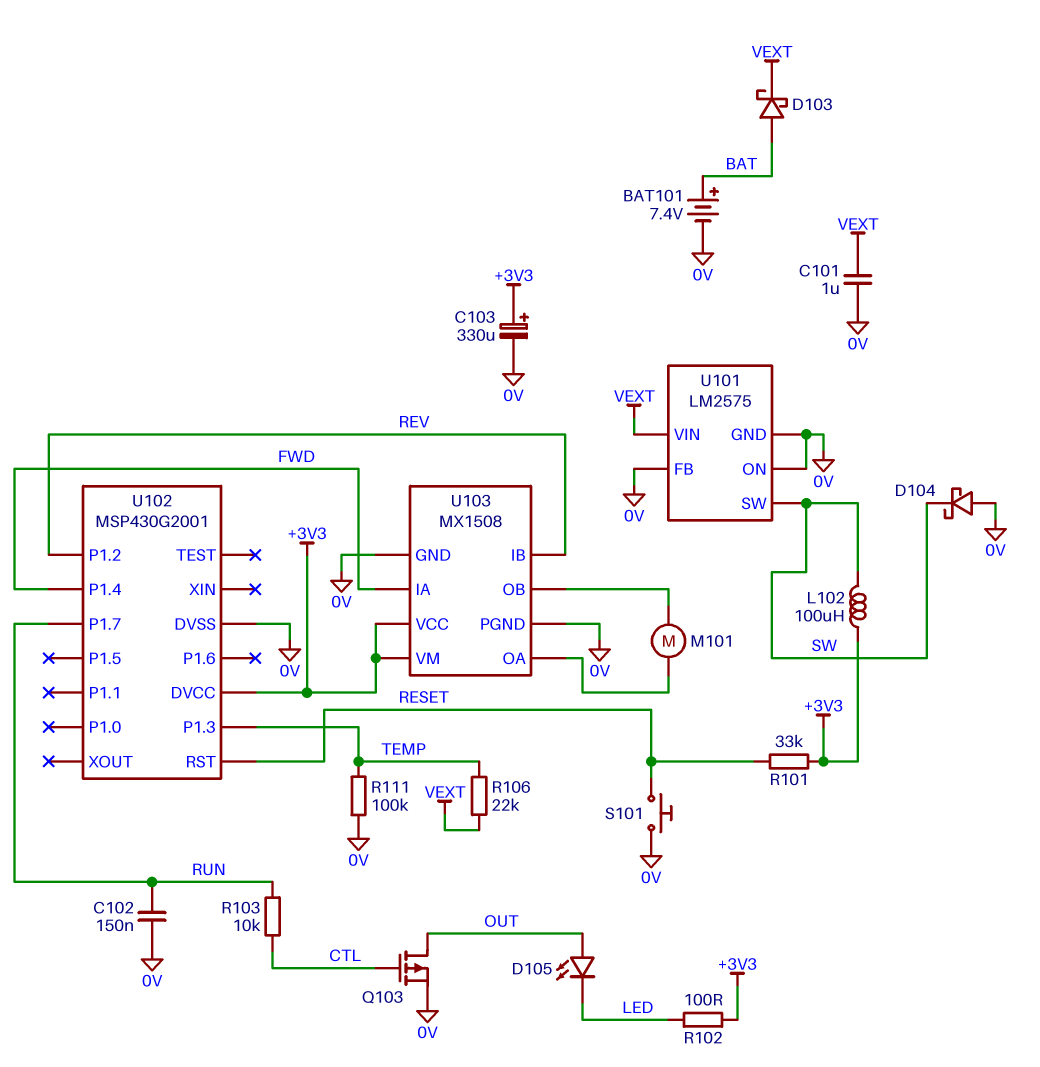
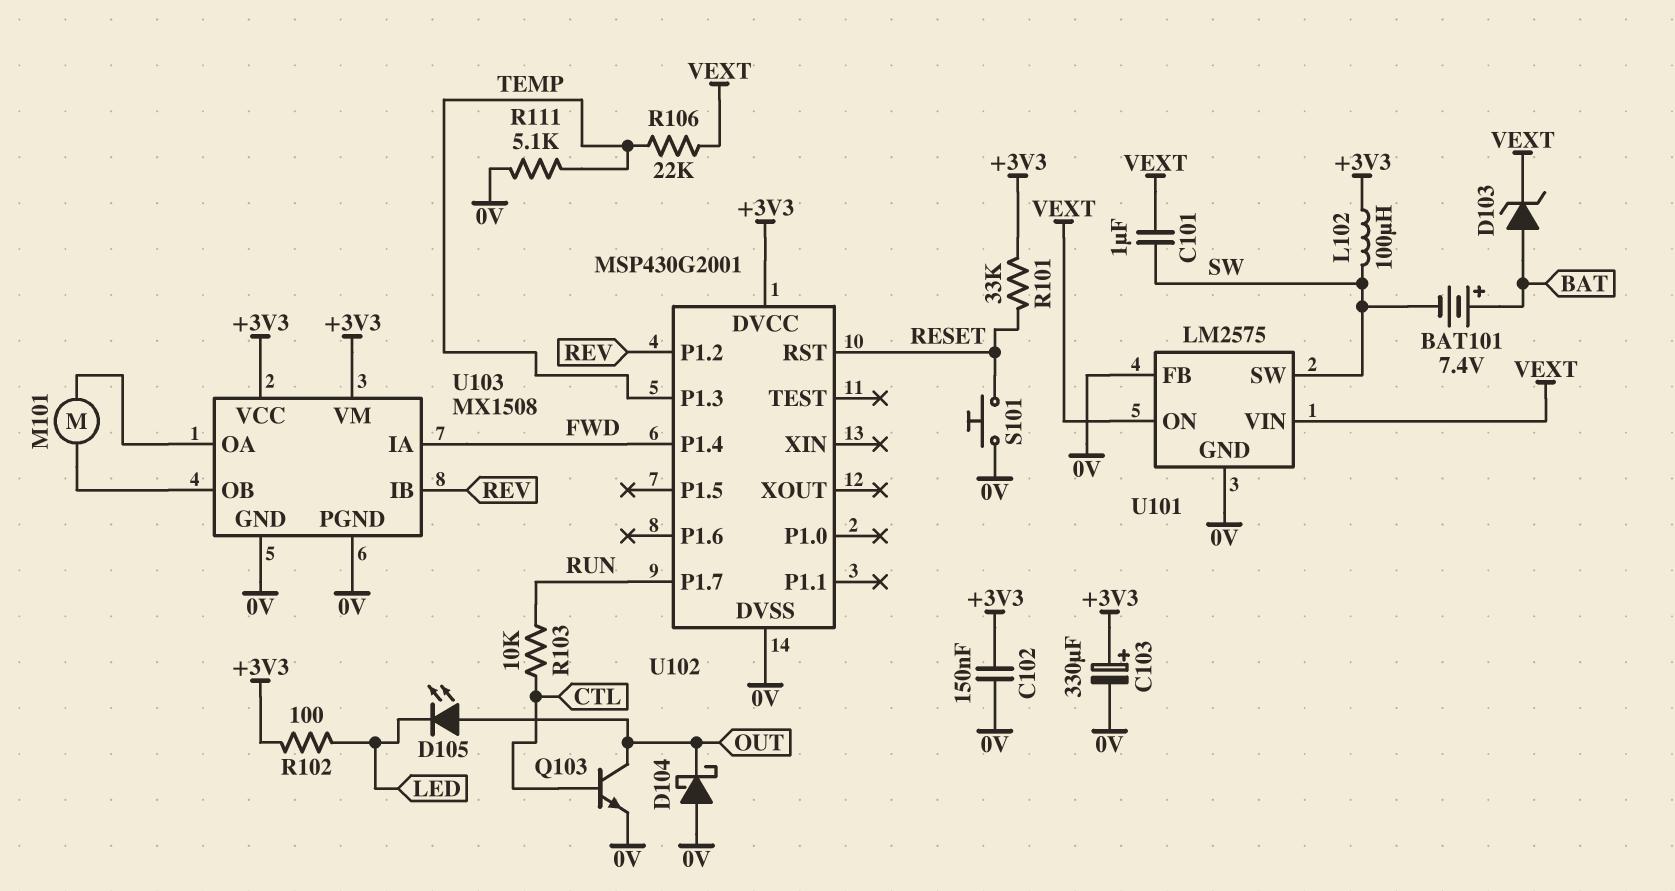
BAT101: 7.4V (plus BAT, minus 0V) -> 7.4V (plus BAT, minus SW)
C101: 1uF (0V, VEXT) -> 1uF (SW, VEXT)
C102: 150nF (0V, RUN) -> 150nF (+3V3, 0V)
D103: schottky (A BAT, K VEXT) -> zener (A BAT, K VEXT)
D104: schottky (A 0V, K SW) -> schottky (A 0V, K OUT)
Q103: PMOS (G CTL, D OUT, S 0V) -> NPN (B CTL, C OUT, E 0V)
R111: 100k (0V, TEMP) -> 5.1k (0V, TEMP)
U101 pin ON: 0V -> VEXT

